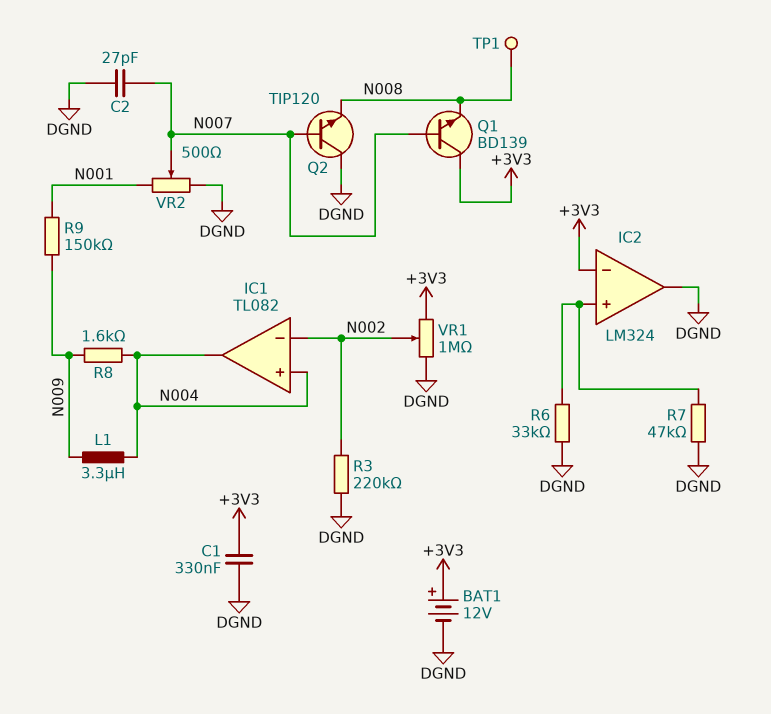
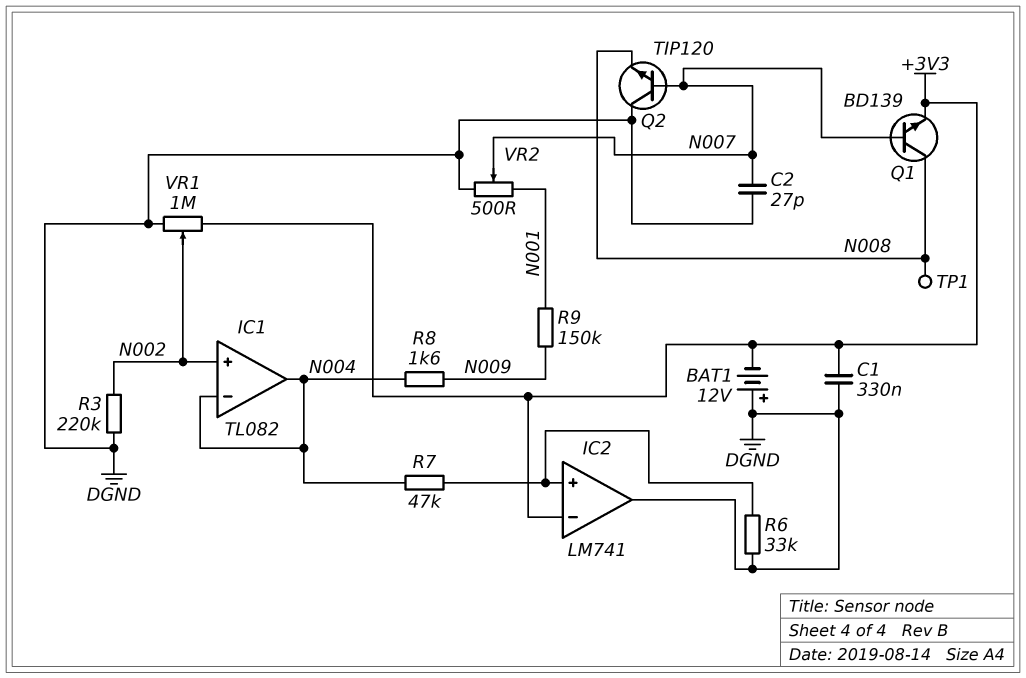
BAT1: 12V (plus +3V3, minus DGND) -> 12V (plus DGND, minus +3V3)
IC1 pin in+: N004 -> N002
IC1 pin in-: N002 -> N004
IC2: LM324 -> LM741
L1: 3.3uH (N004, N009) -> none
Q1: NPN BD139 (B N007, C +3V3, E N008) -> NPN BD139 (B N007, C N008, E +3V3)
R7: 47k (DGND, IC2/in+) -> 47k (IC2/in+, N004)

